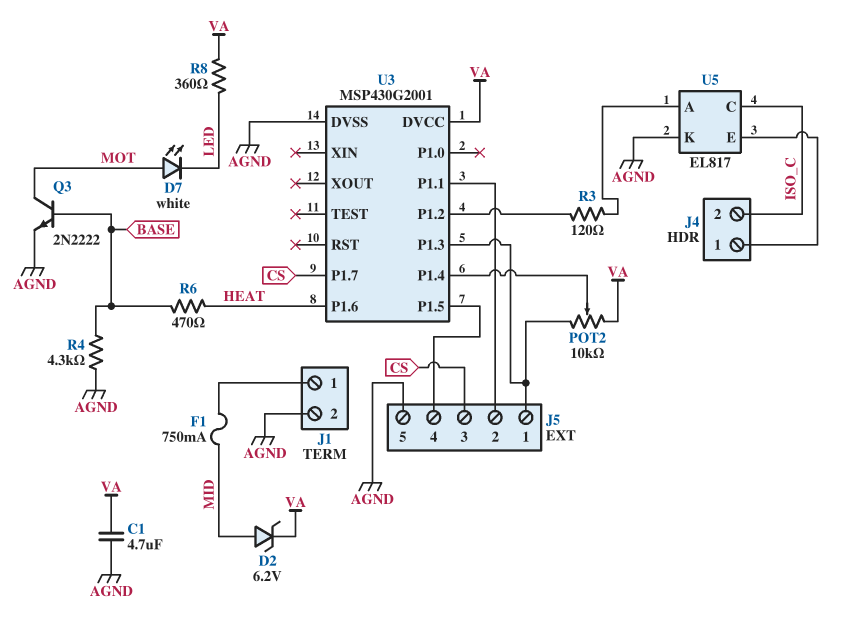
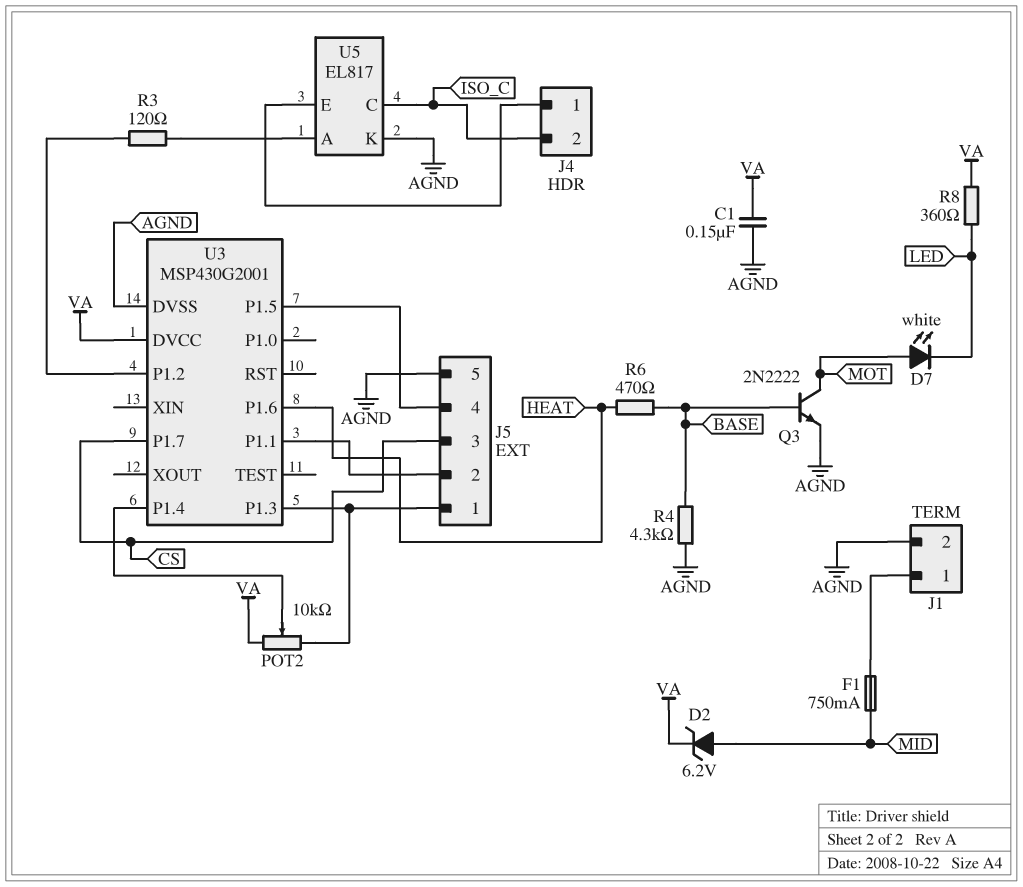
C1: 4.7uF (AGND, VA) -> 150nF (AGND, VA)

